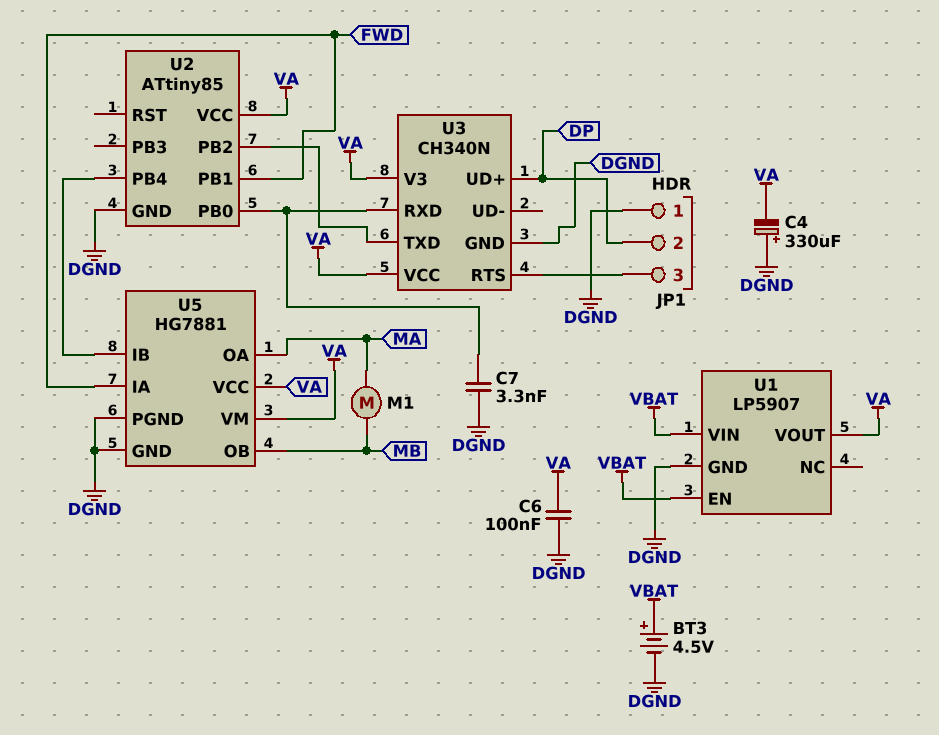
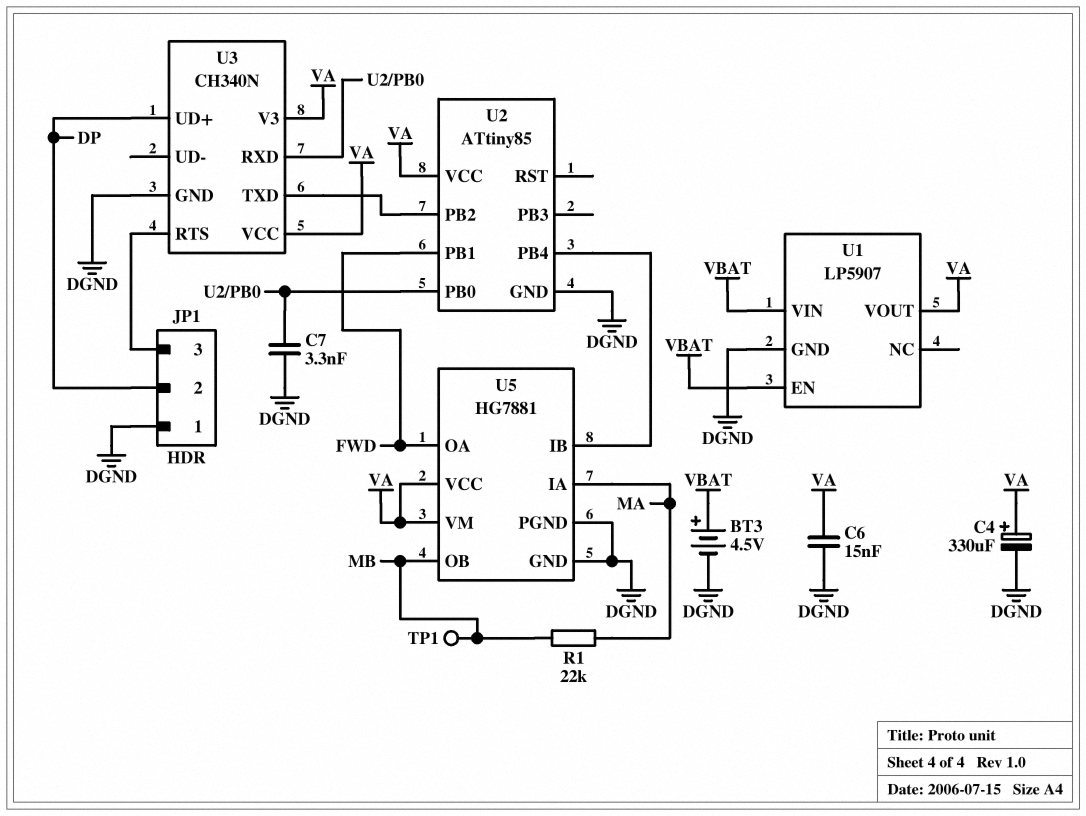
C4: 330uF (plus DGND, minus VA) -> 330uF (plus VA, minus DGND)
C6: 100nF (DGND, VA) -> 15nF (DGND, VA)
M1: motor (MA, MB) -> none
R1: none -> 22k (MA, MB)
TP1: none -> test point (MB)
U5 pin IA: FWD -> MA
U5 pin OA: MA -> FWD

